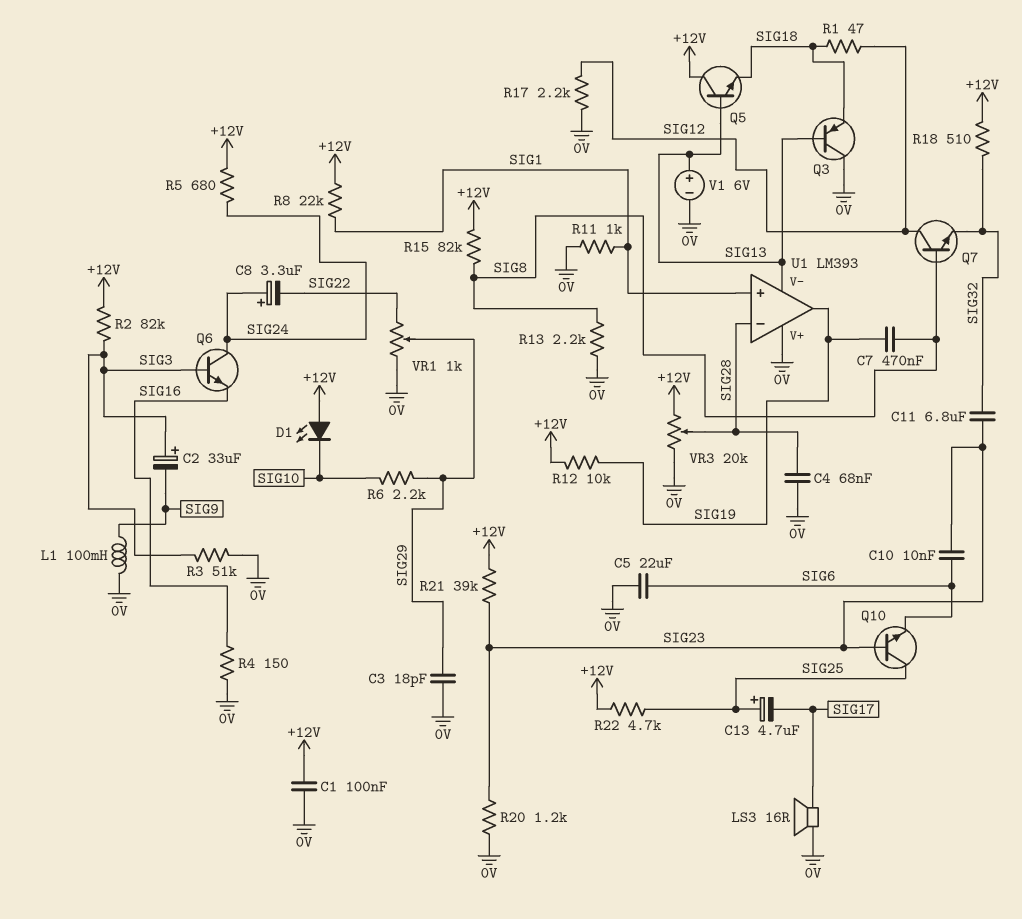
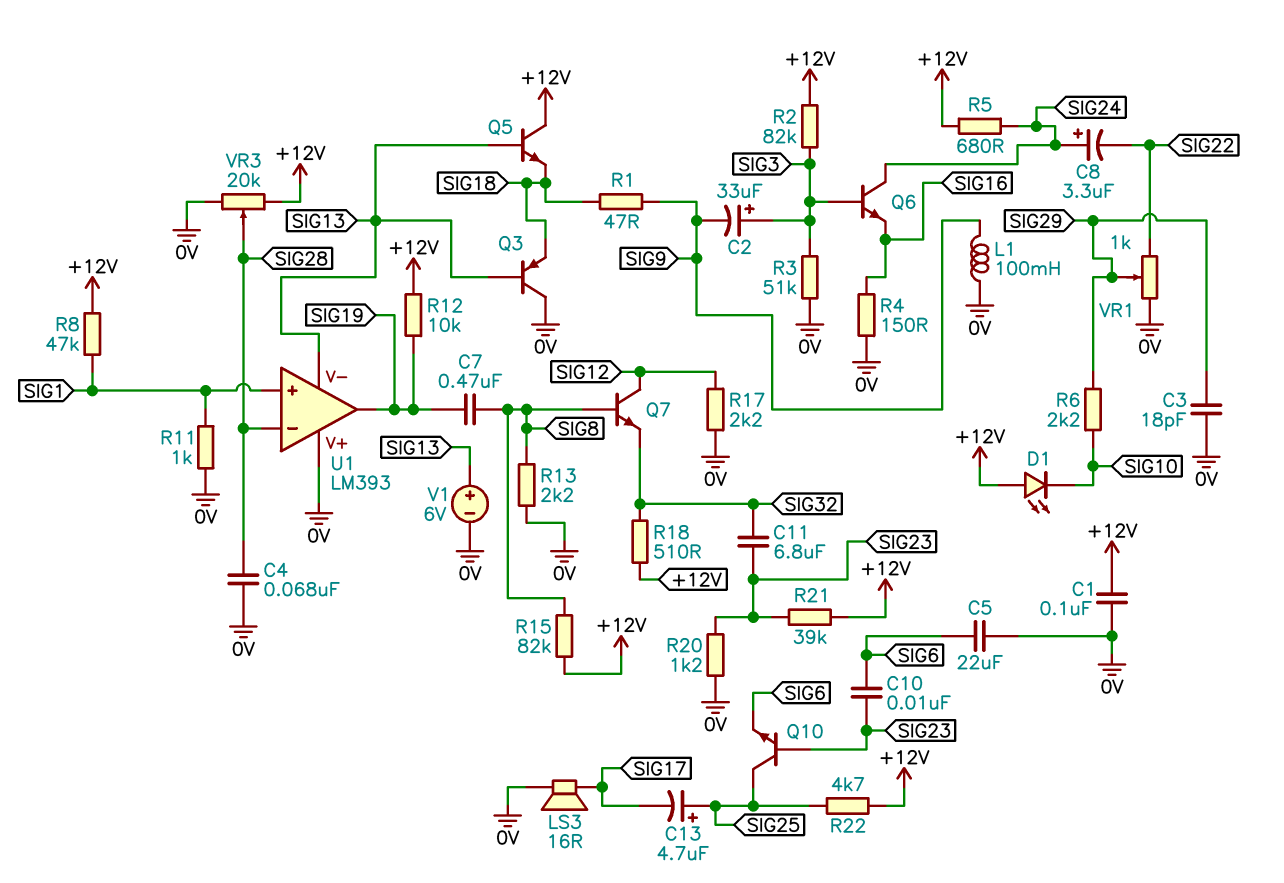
R1: 47 (SIG12, SIG18) -> 47 (SIG9, SIG18)
R8: 22k (+12V, SIG1) -> 47k (+12V, SIG1)

